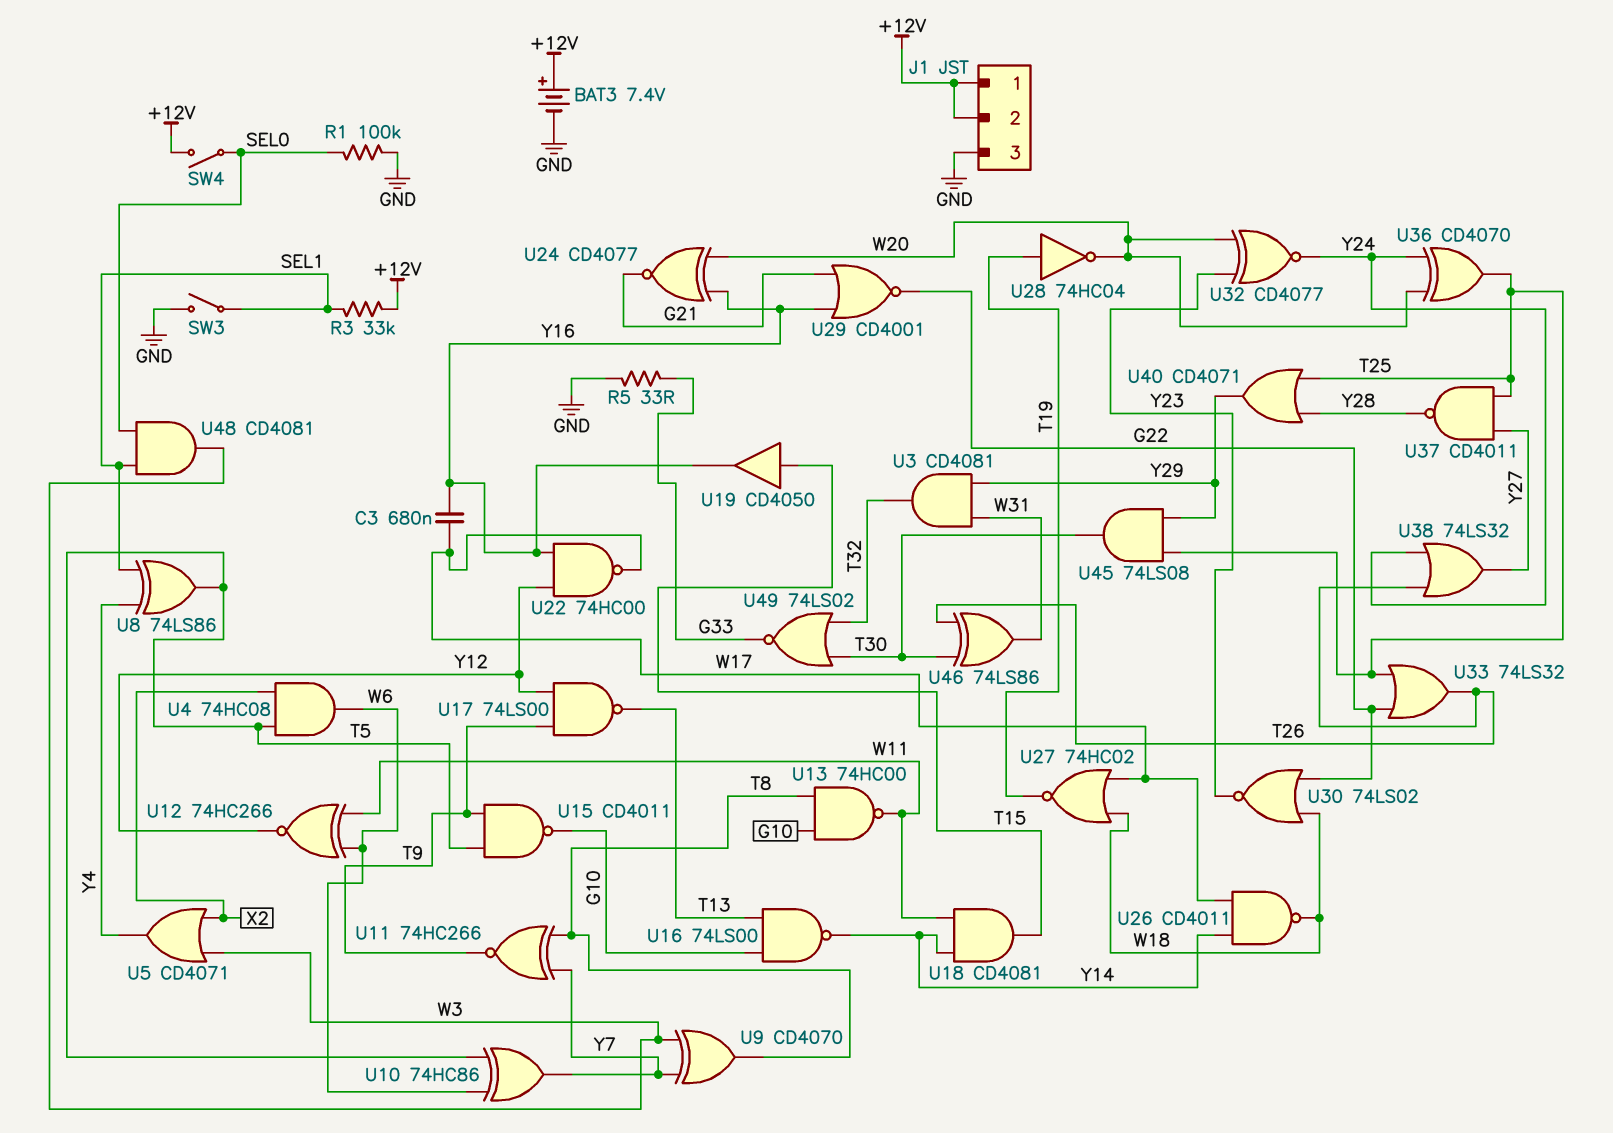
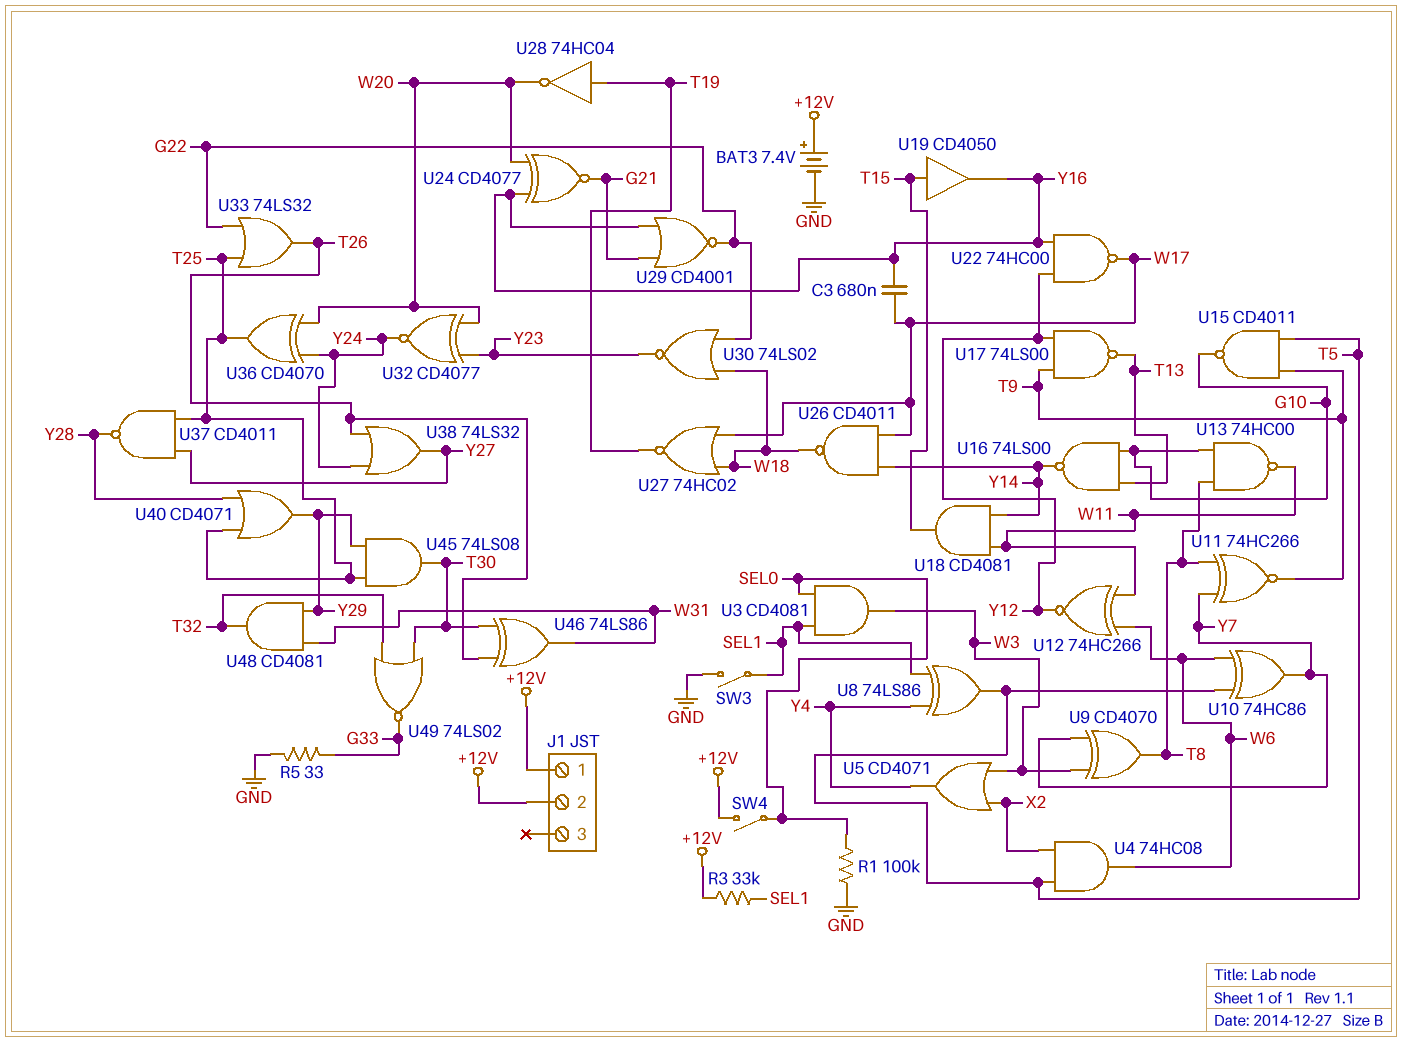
J1 pin 3: GND -> none
U3: AND CD4081 (in W31, in Y29, out T32) -> AND CD4081 (in SEL0, in SEL1, out W3)
U48: AND CD4081 (in SEL0, in SEL1, out W3) -> AND CD4081 (in W31, in Y29, out T32)

